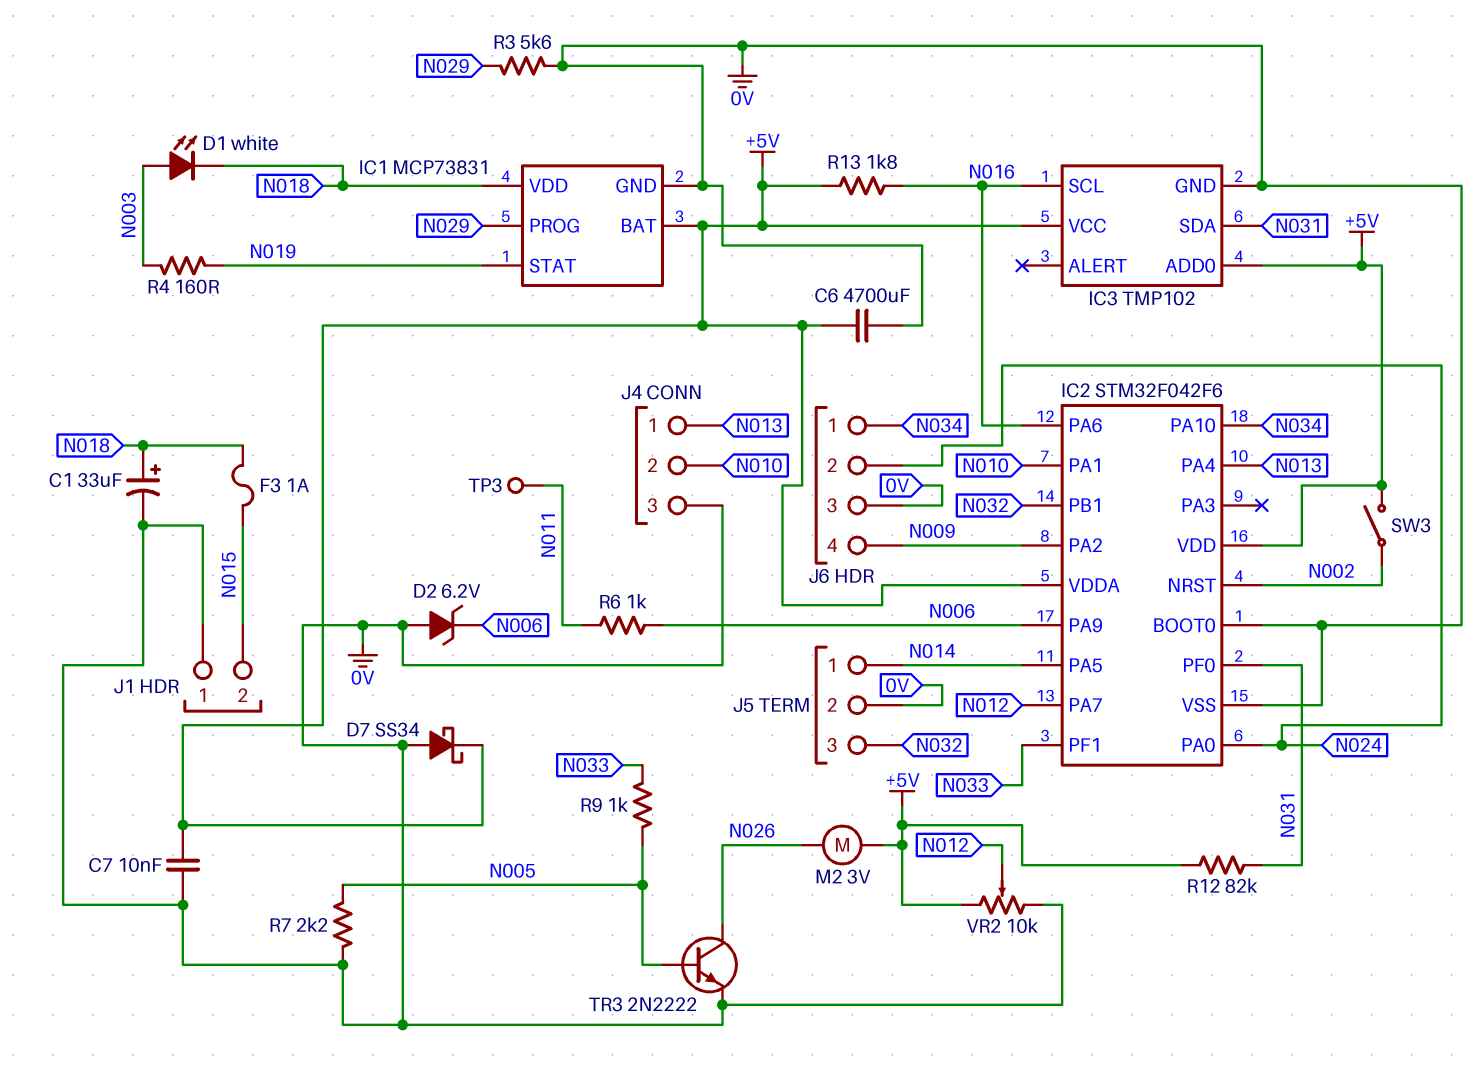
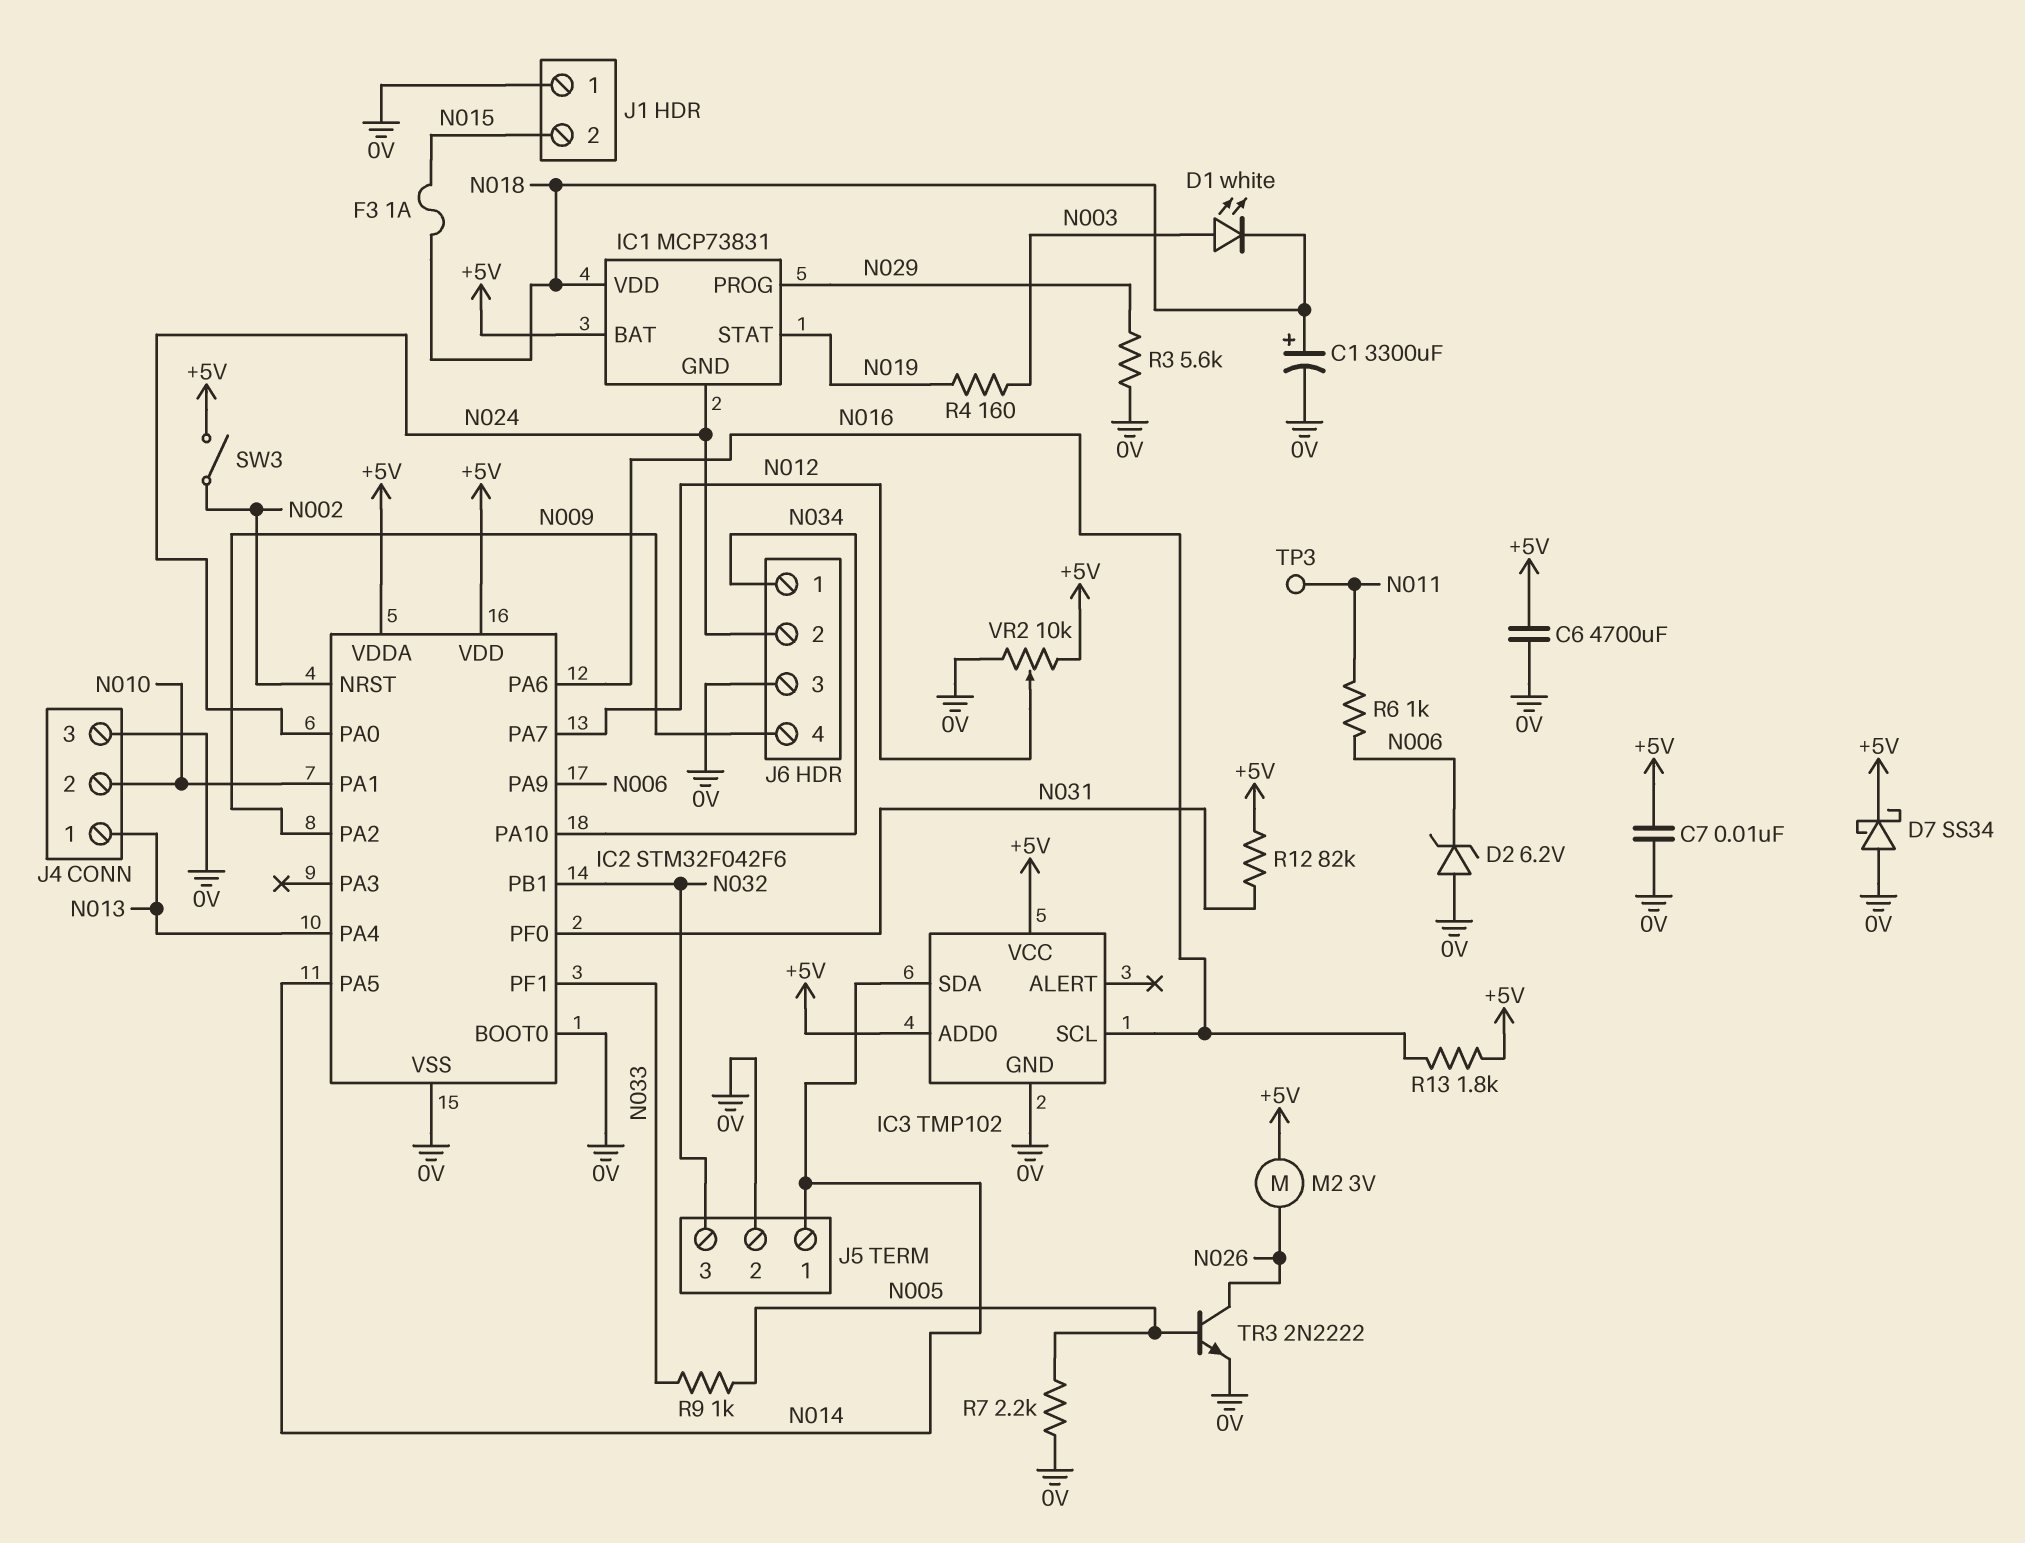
C1: 33uF (plus N018, minus 0V) -> 3300uF (plus N018, minus 0V)
IC1 pin GND: 0V -> N024
IC3 pin SDA: N031 -> N014

